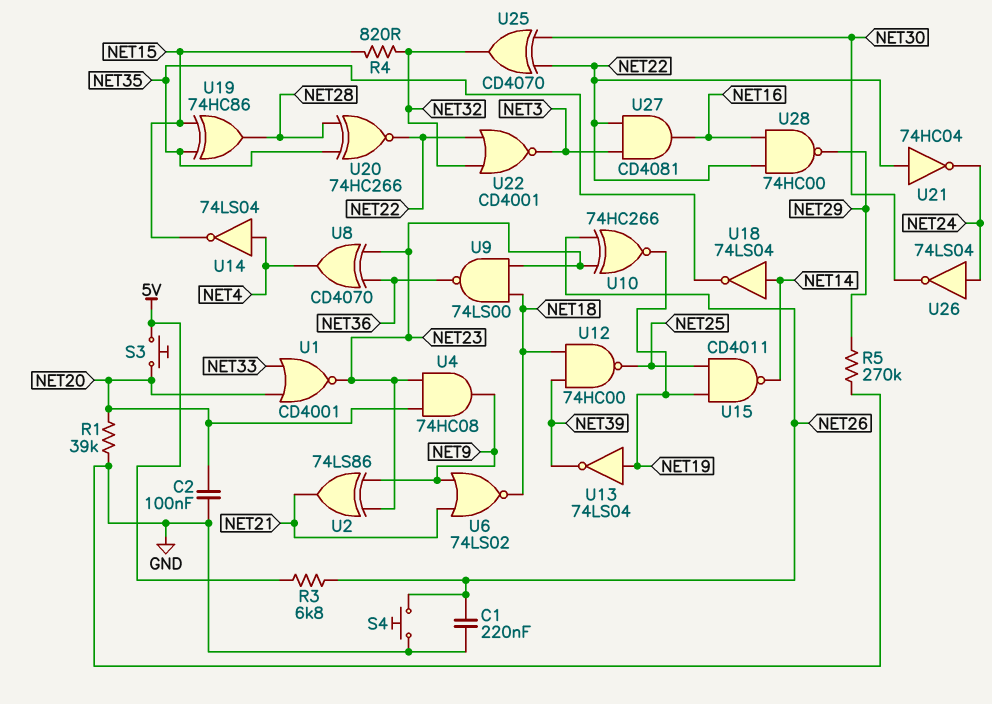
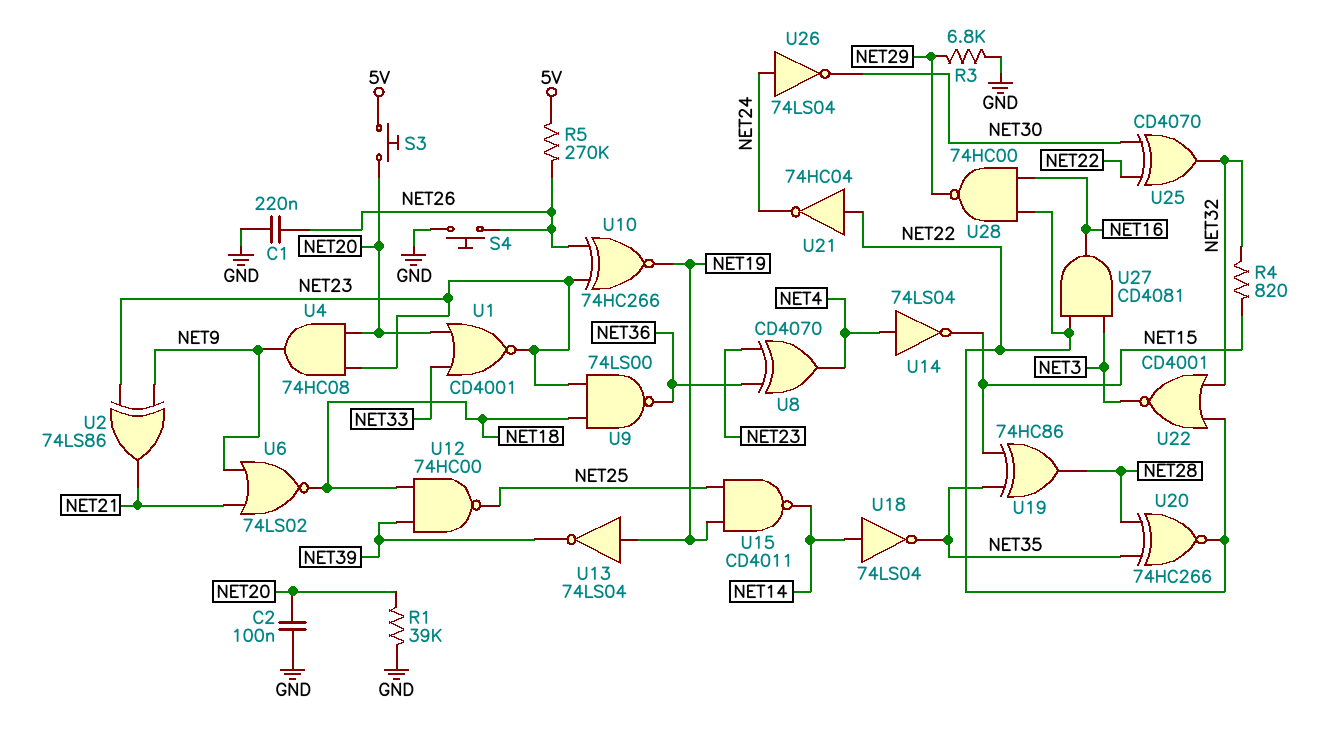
R3: 6.8k (5V, NET26) -> 6.8k (GND, NET29)
R5: 270k (GND, NET29) -> 270k (5V, NET26)

